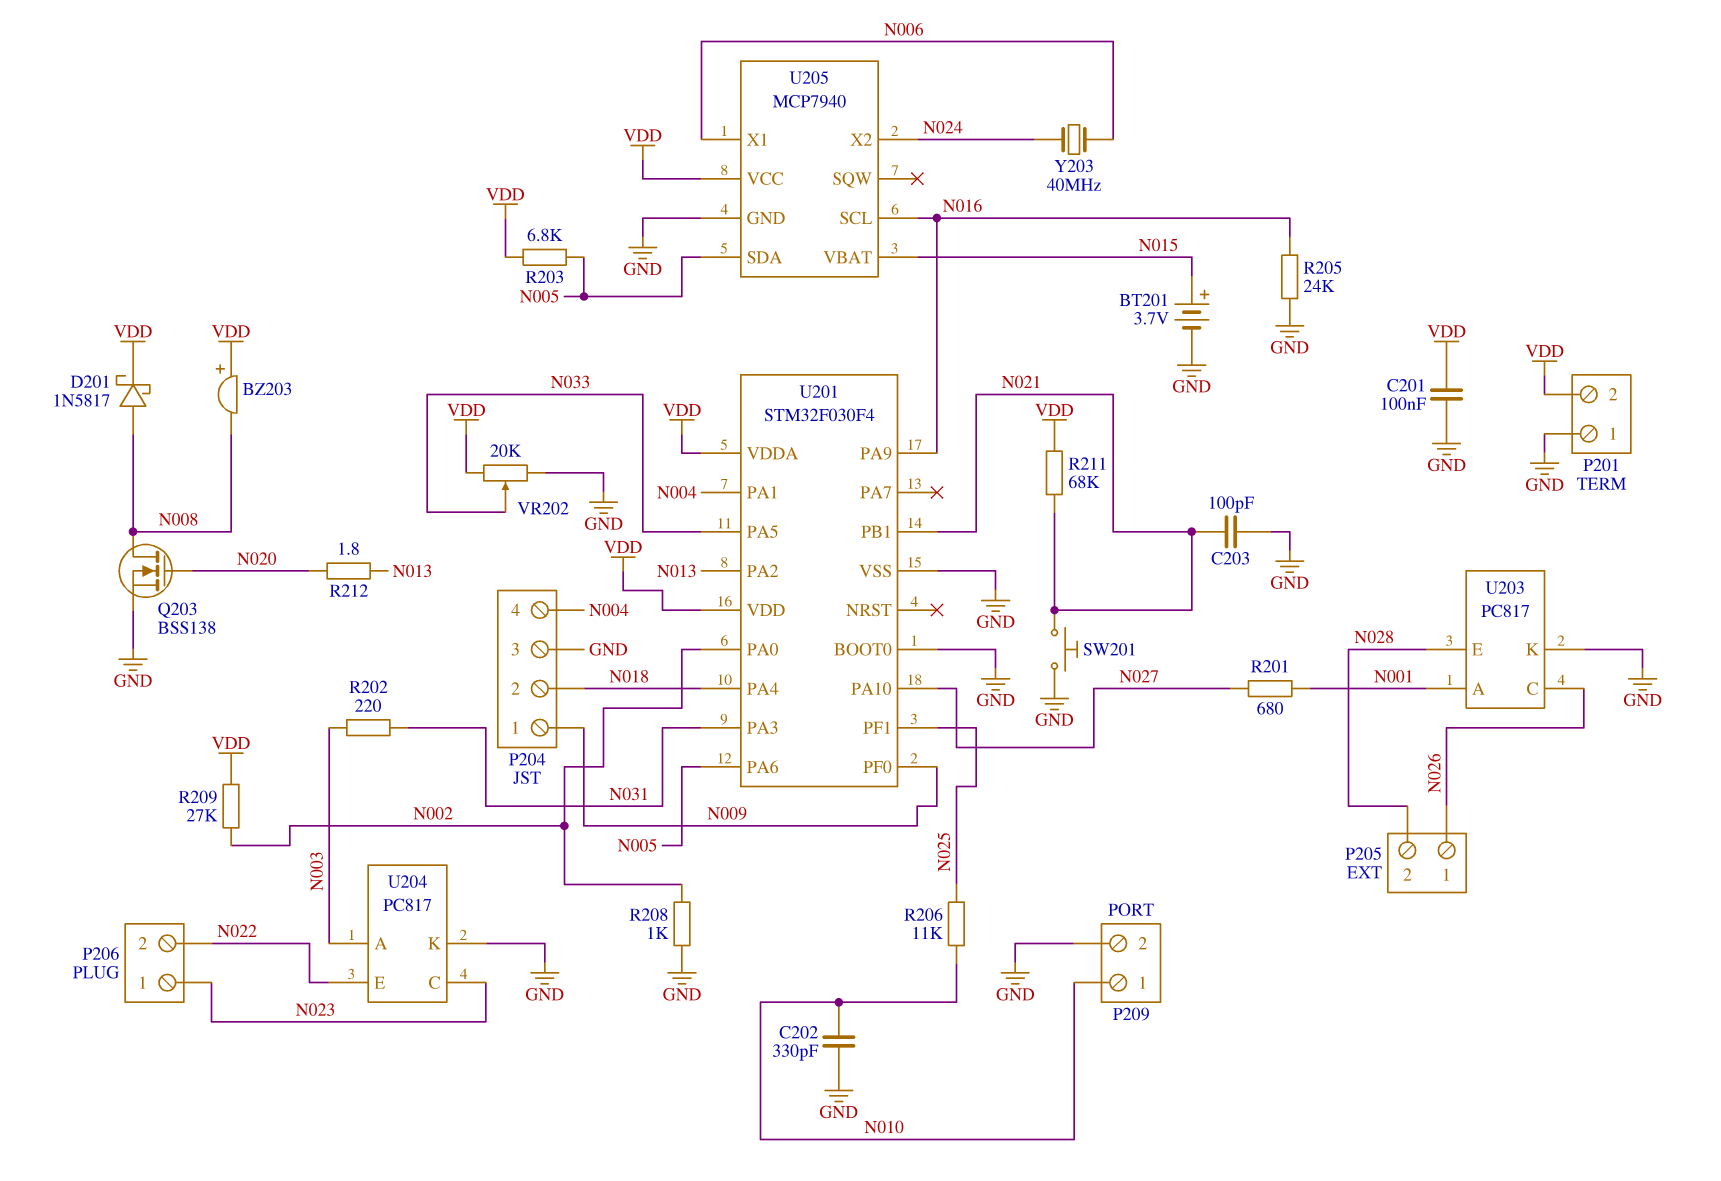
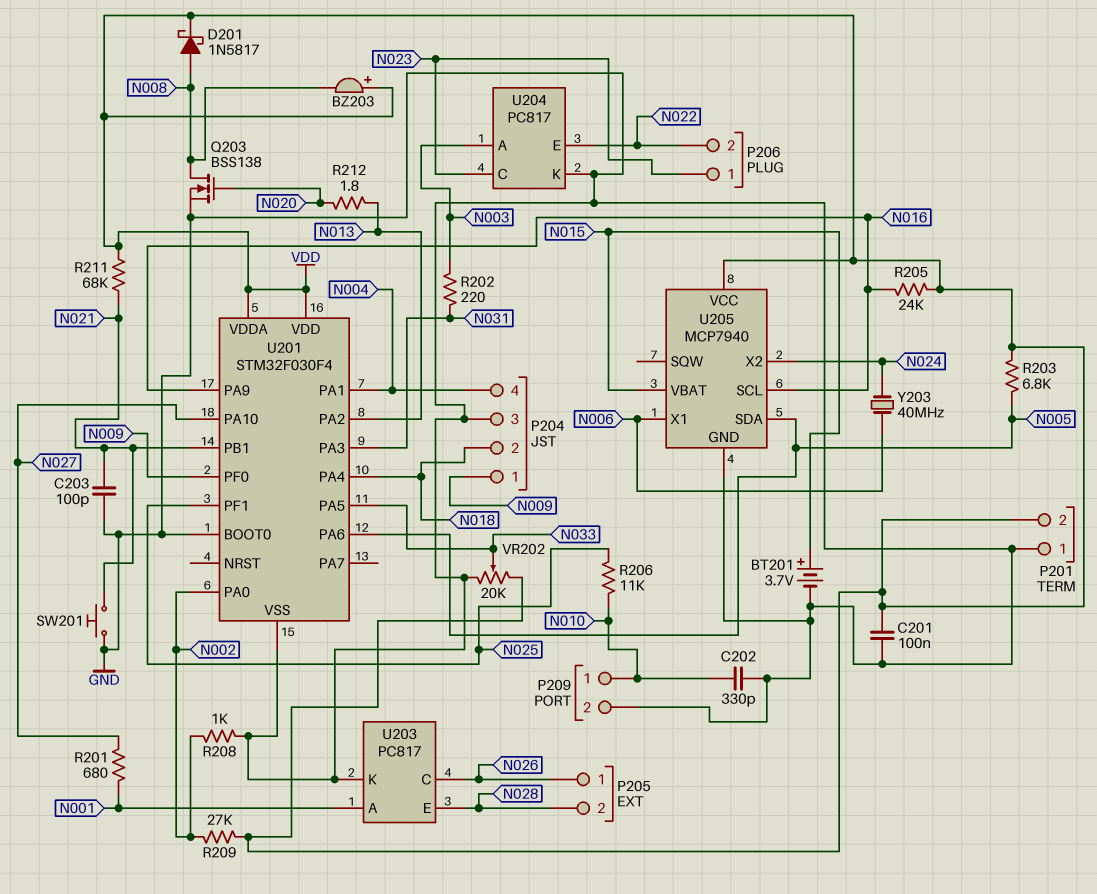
R205: 24k (GND, N016) -> 24k (N016, VDD)

